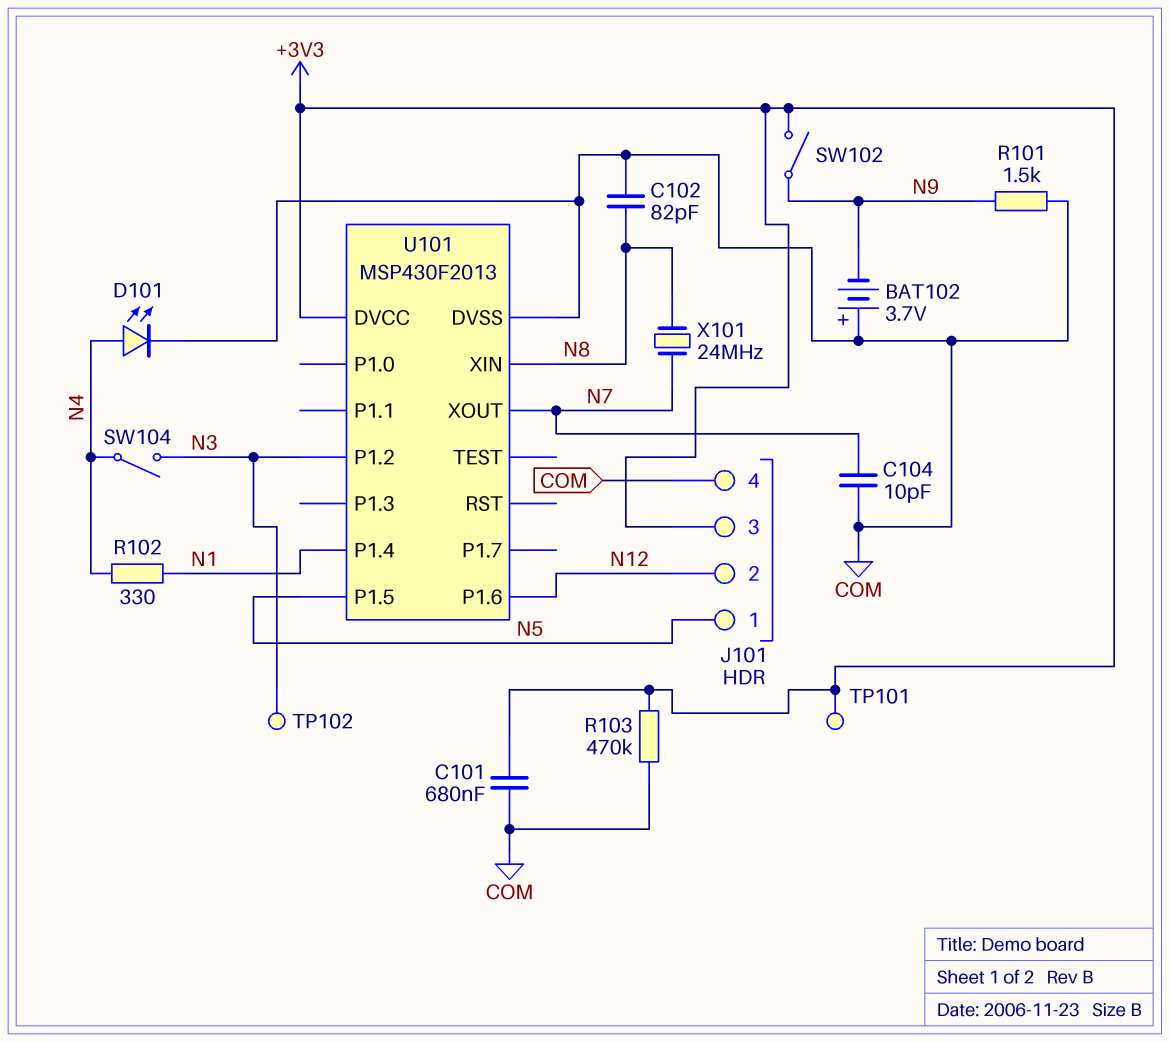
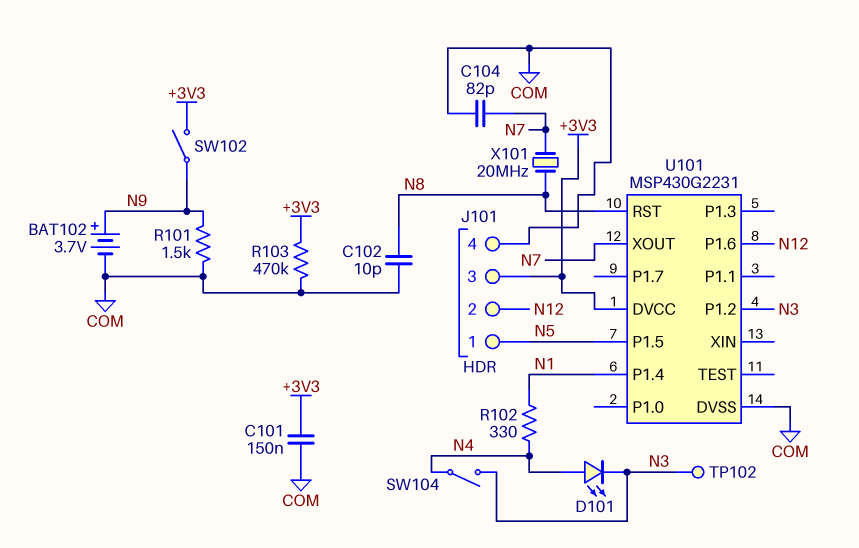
BAT102: 3.7V (plus COM, minus N9) -> 3.7V (plus N9, minus COM)
C101: 680nF (+3V3, COM) -> 150nF (+3V3, COM)
C102: 82pF (COM, N8) -> 10pF (COM, N8)
C104: 10pF (COM, N7) -> 82pF (COM, N7)
D101: LED (A N4, K COM) -> LED (A N4, K N3)
TP101: test point (+3V3) -> none
U101: MSP430F2013 -> MSP430G2231
U101 pin RST: none -> N8
U101 pin XIN: N8 -> none
X101: 24MHz (N7, N8) -> 20MHz (N7, N8)

